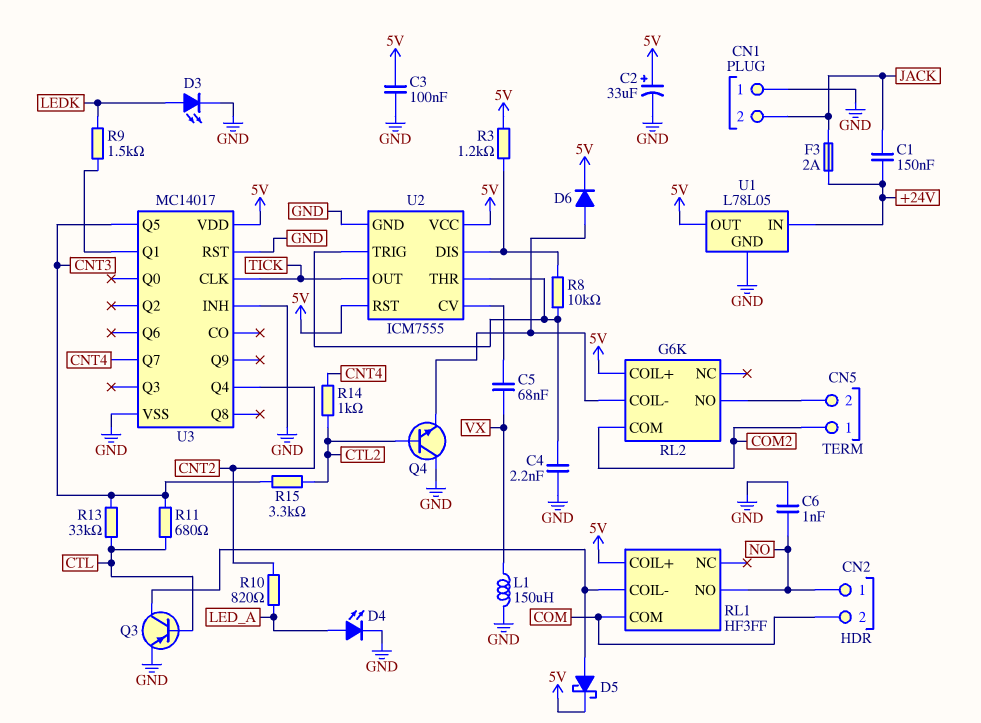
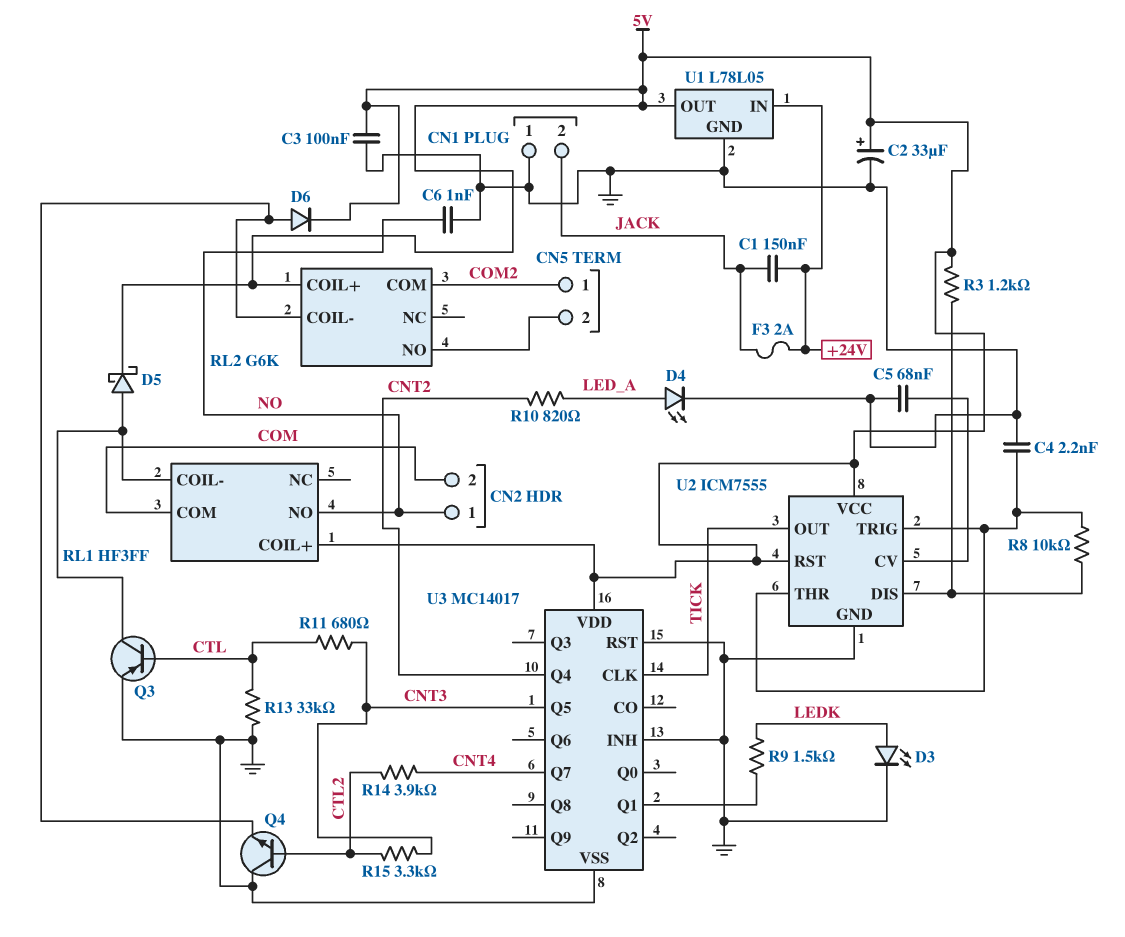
C5: 68nF (U2/CV, VX) -> 68nF (GND, U2/CV)
L1: 150uH (GND, VX) -> none
R13: 33k (CNT3, CTL) -> 33k (CTL, GND)
R14: 1k (CNT4, CTL2) -> 3.9k (CNT4, CTL2)

